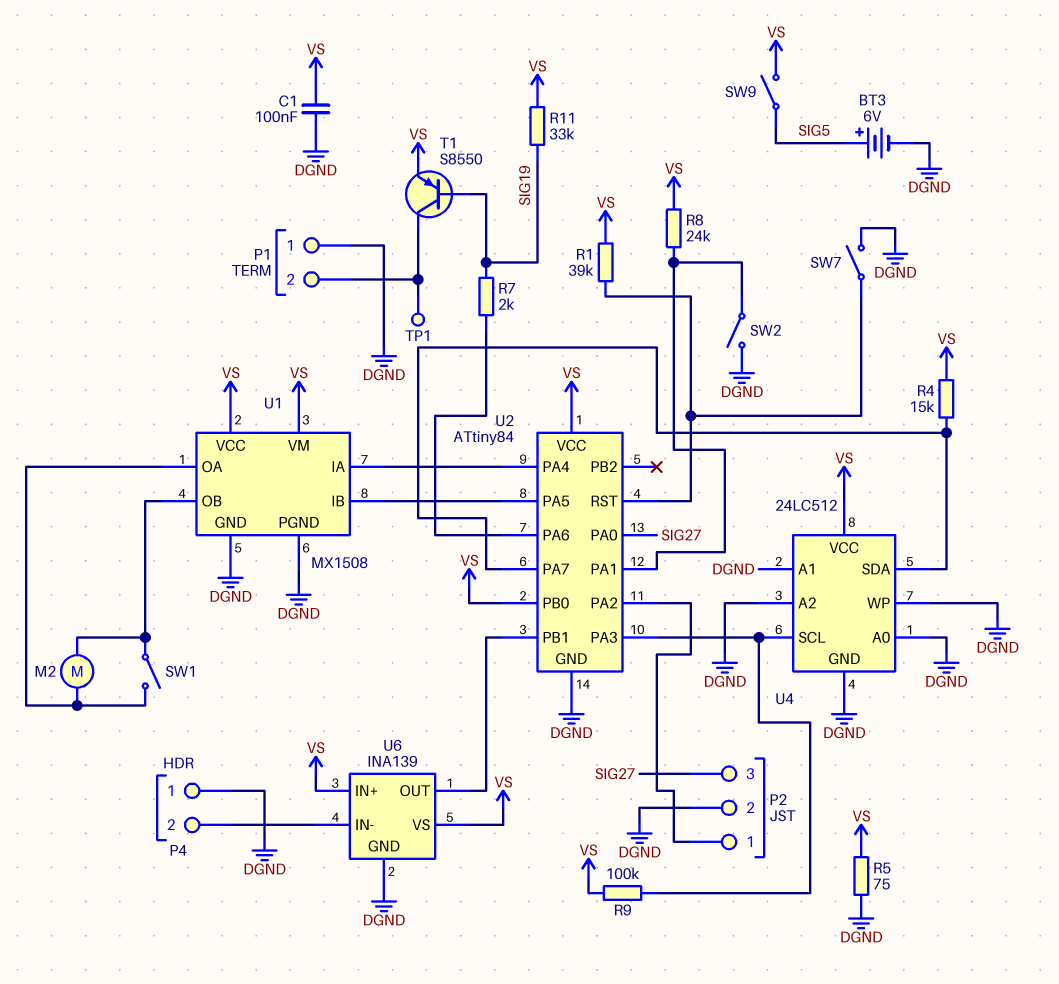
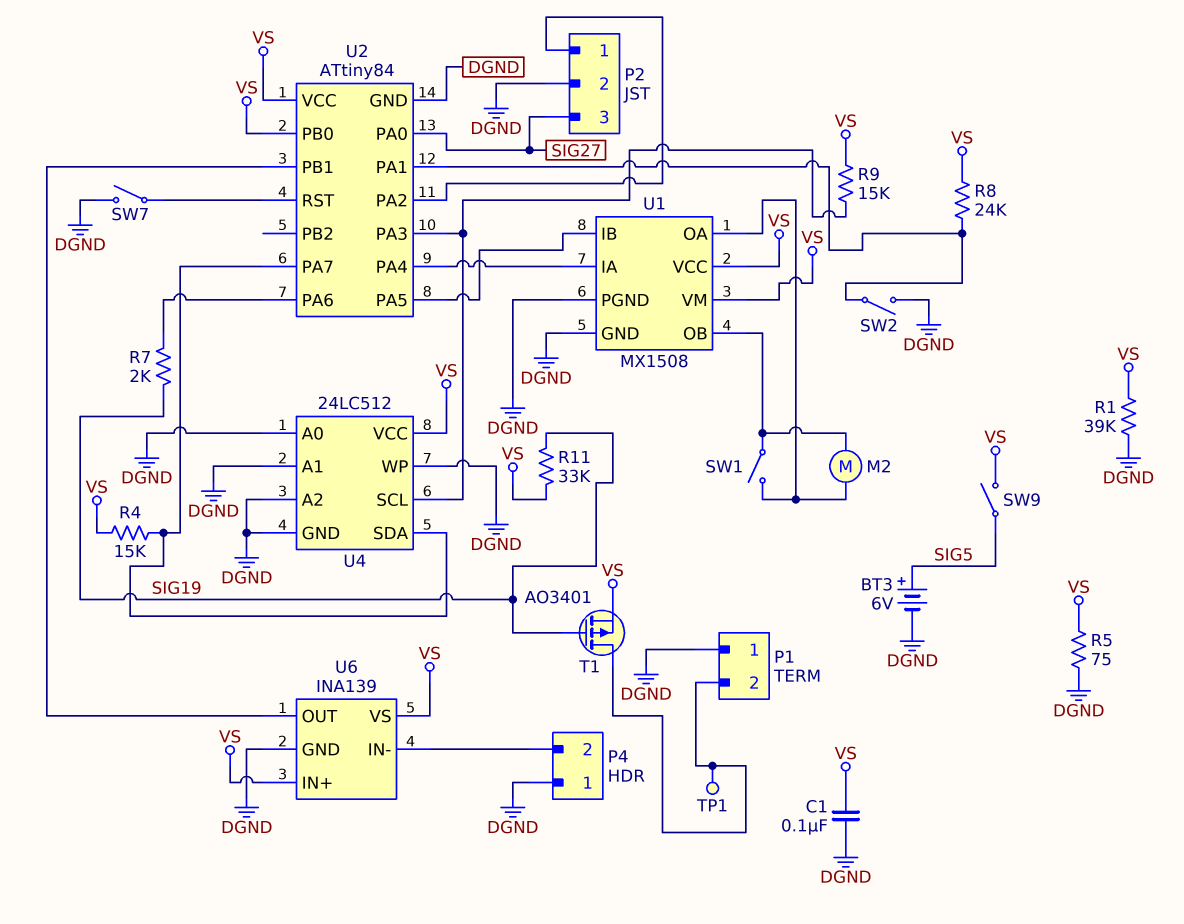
R1: 39k (U2/RST, VS) -> 39k (DGND, VS)
R9: 100k (U2/PA3, VS) -> 15k (U2/PA3, VS)
T1: PNP S8550 (B SIG19, C P1/2, E VS) -> PMOS AO3401 (G SIG19, D P1/2, S VS)

